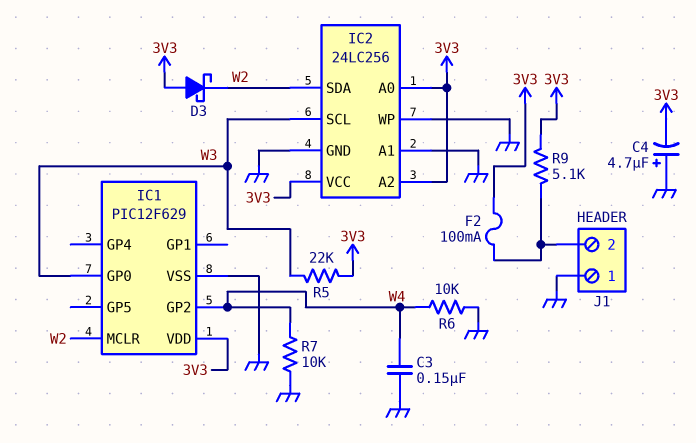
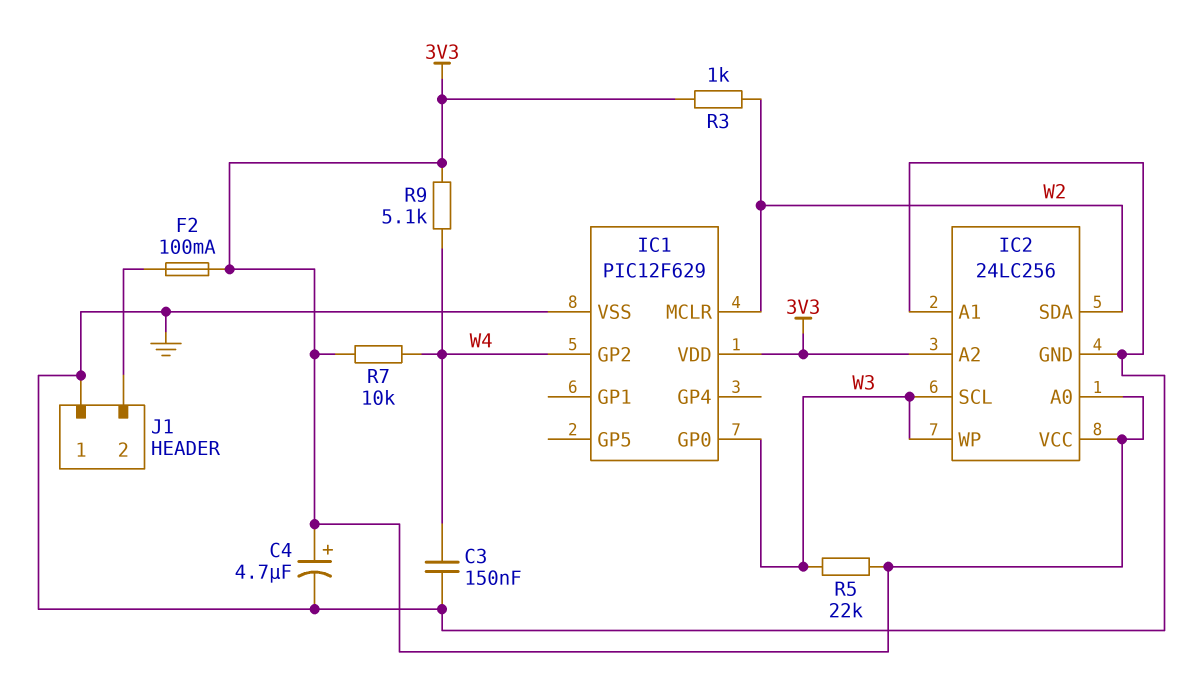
C4: 4.7uF (plus GND, minus 3V3) -> 4.7uF (plus 3V3, minus GND)
D3: schottky (A 3V3, K W2) -> none
IC2 pin WP: GND -> W3
R3: none -> 1k (3V3, W2)
R6: 10k (GND, W4) -> none
R7: 10k (GND, W4) -> 10k (3V3, W4)
R9: 5.1k (3V3, J1/2) -> 5.1k (3V3, W4)

